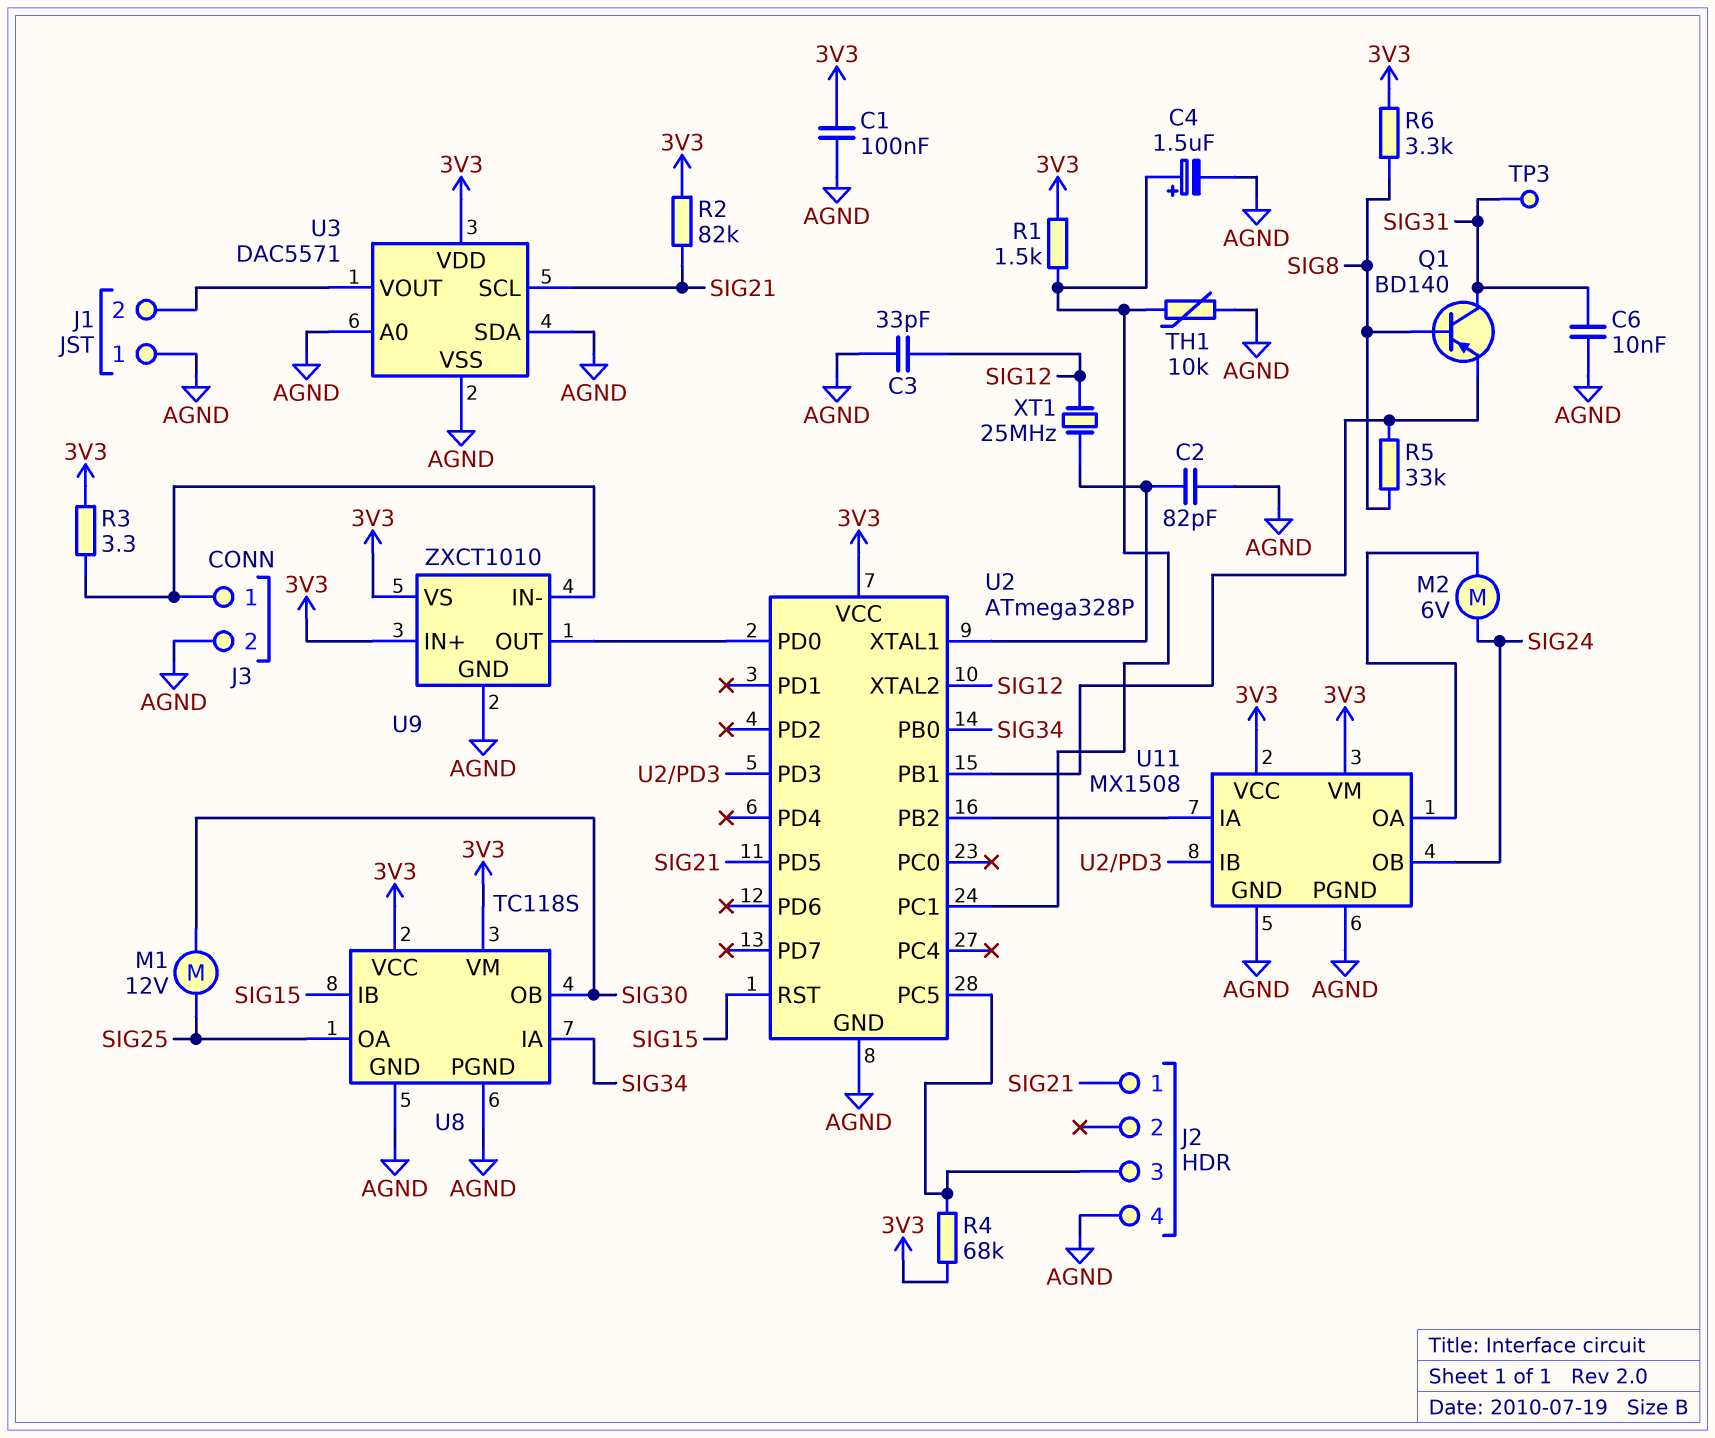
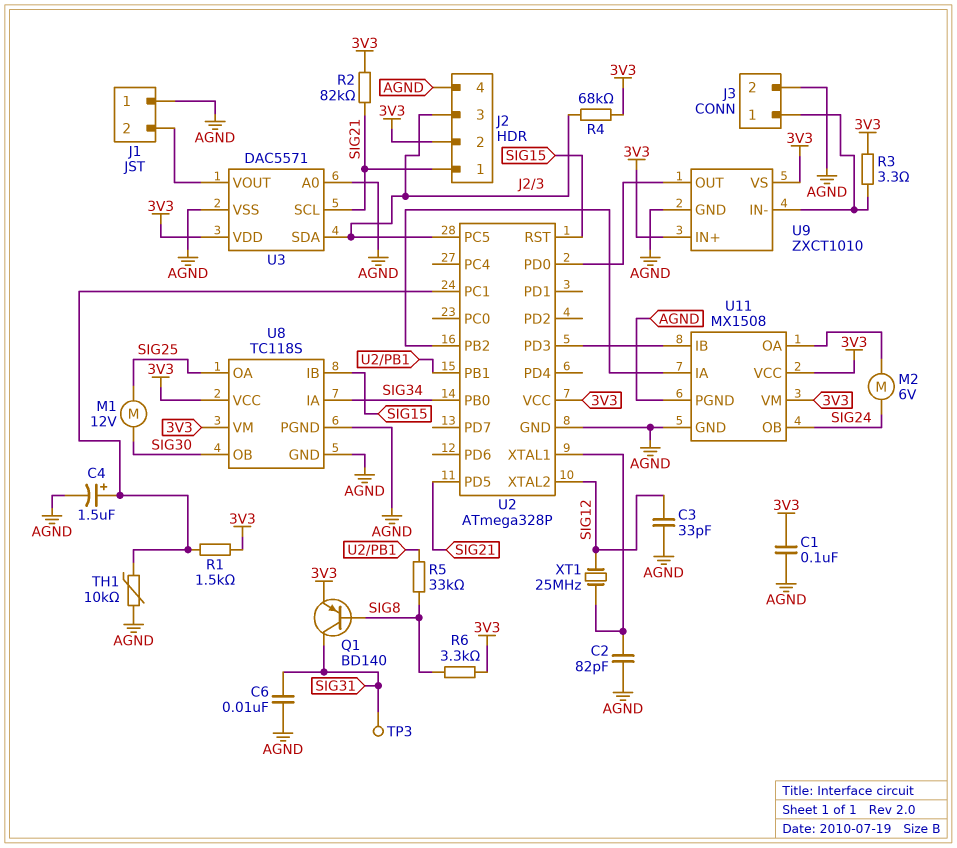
J2 pin 2: none -> 3V3
Q1: PNP BD140 (B SIG8, C SIG31, E U2/PB1) -> PNP BD140 (B SIG8, C SIG31, E 3V3)
U3 pin SDA: AGND -> J2/3

